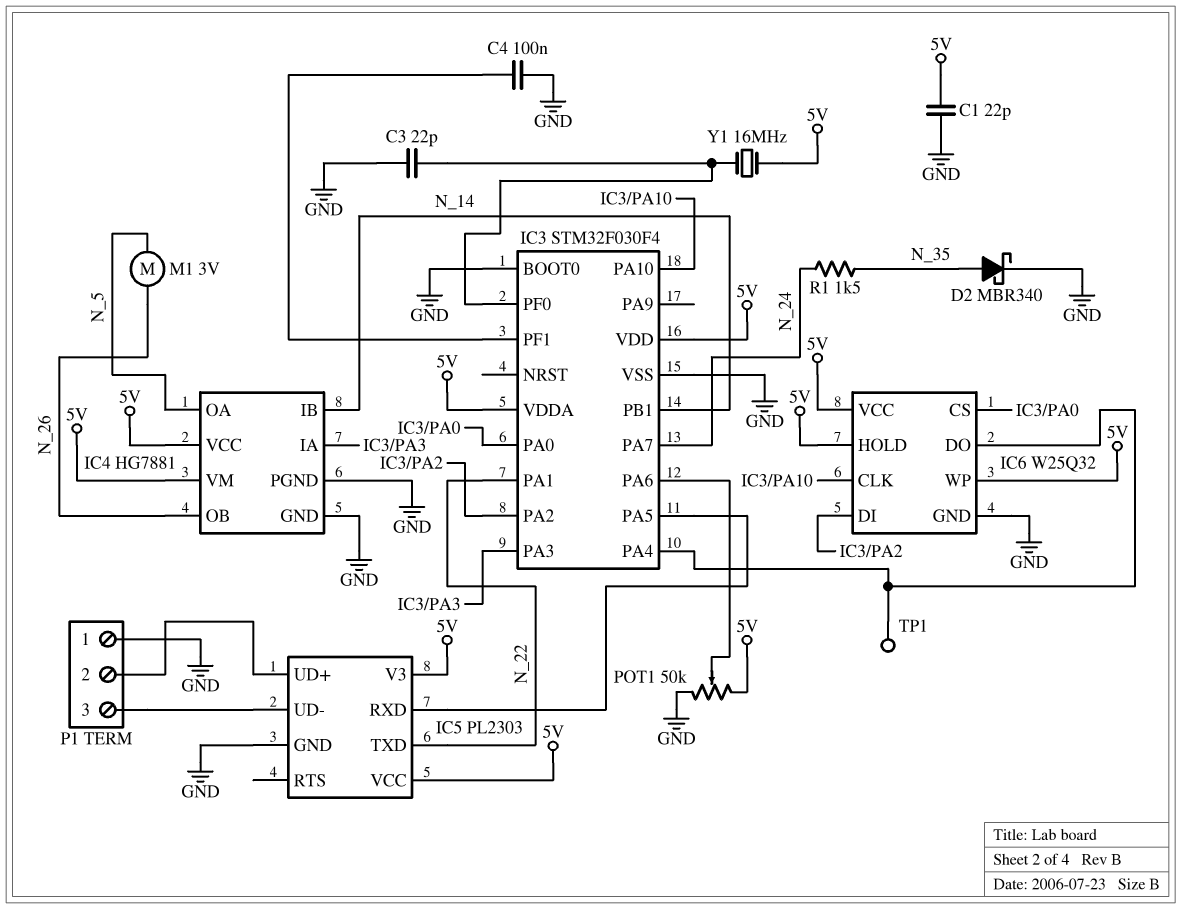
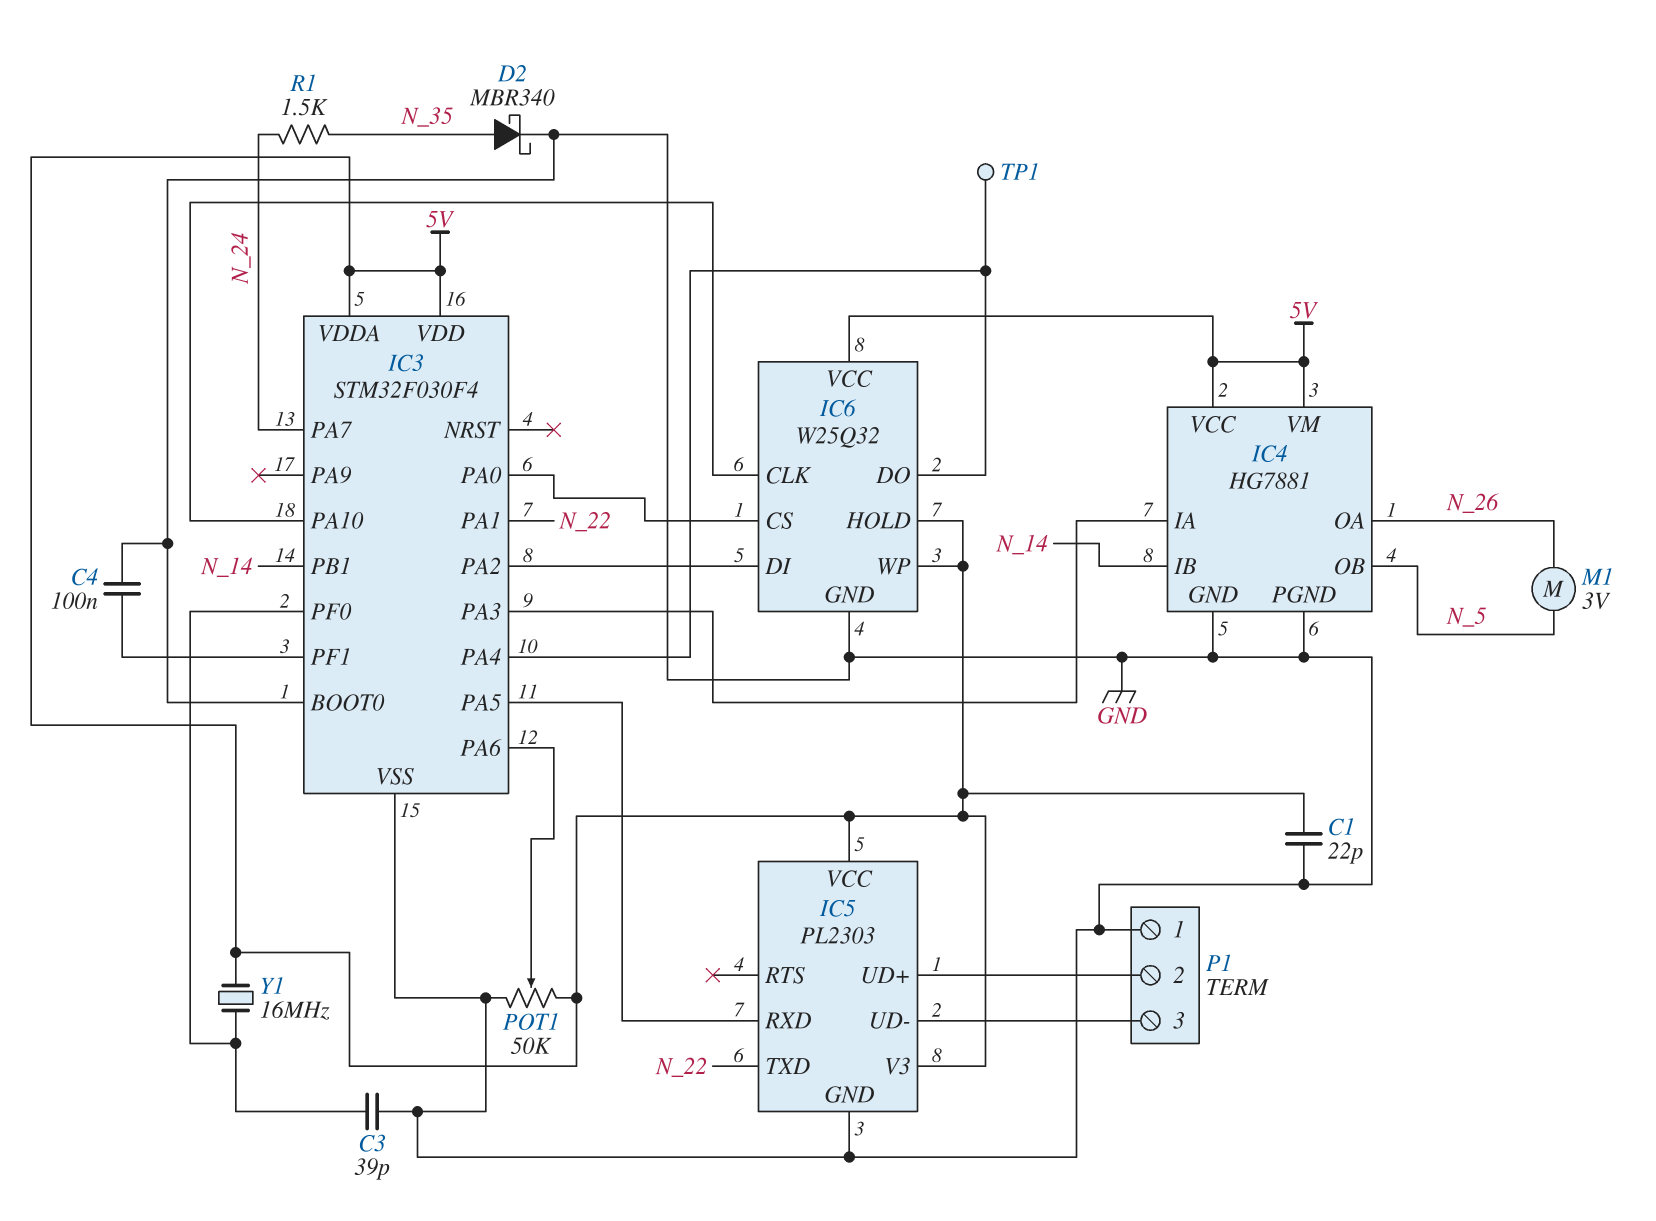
C3: 22pF (GND, IC3/PF0) -> 39pF (GND, IC3/PF0)
IC4 pin OA: N_5 -> N_26
IC4 pin OB: N_26 -> N_5

